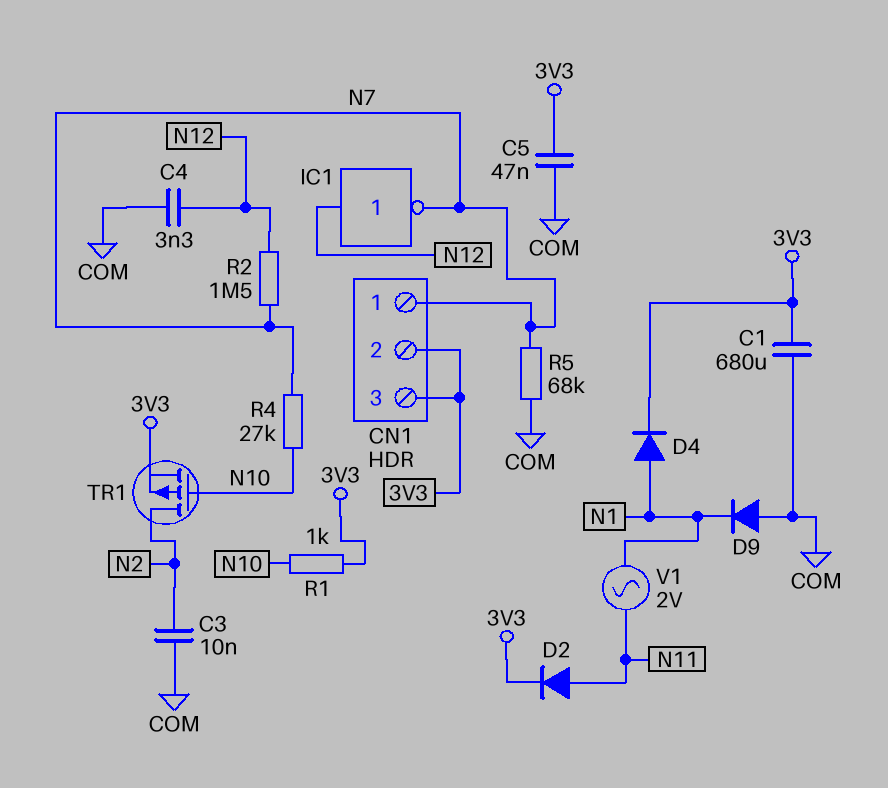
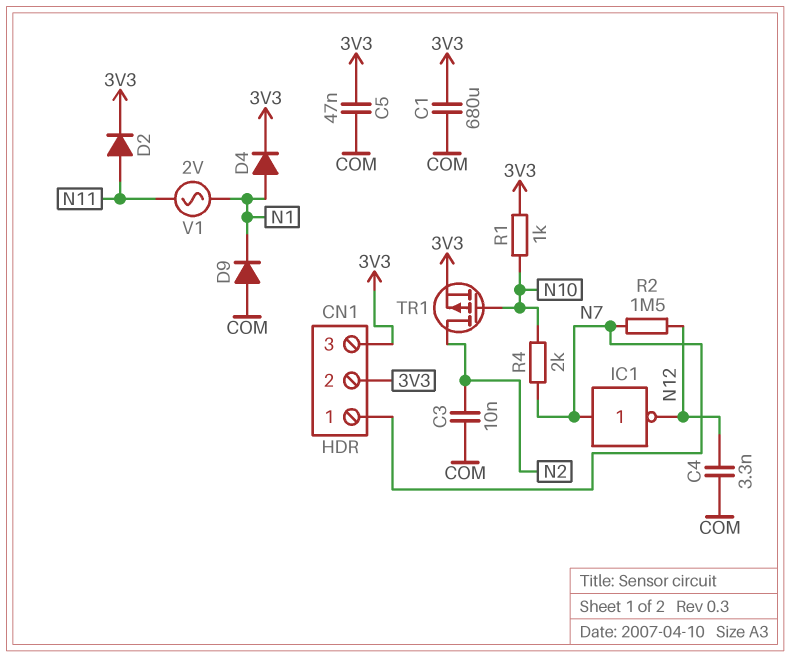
IC1: NOT (in N12, out N7) -> NOT (in N7, out N12)
R4: 27k (N7, N10) -> 2k (N7, N10)
R5: 68k (COM, N7) -> none

